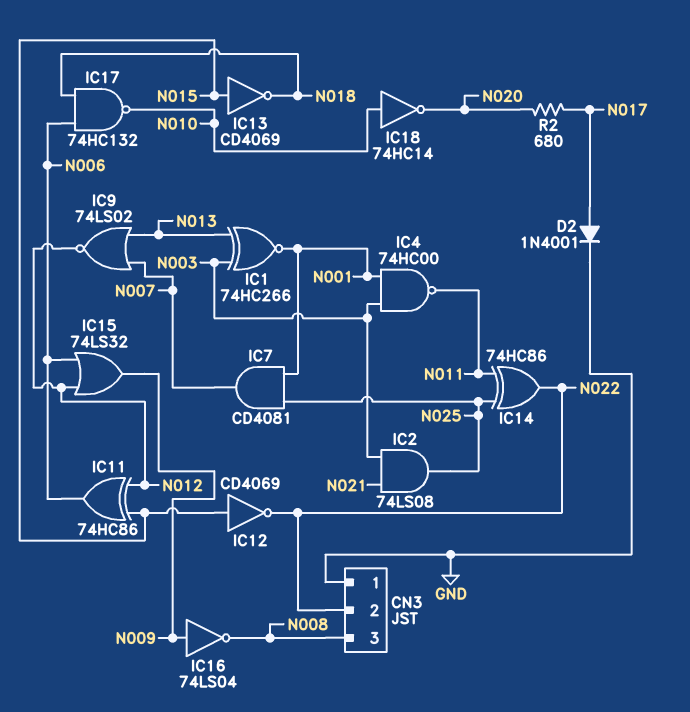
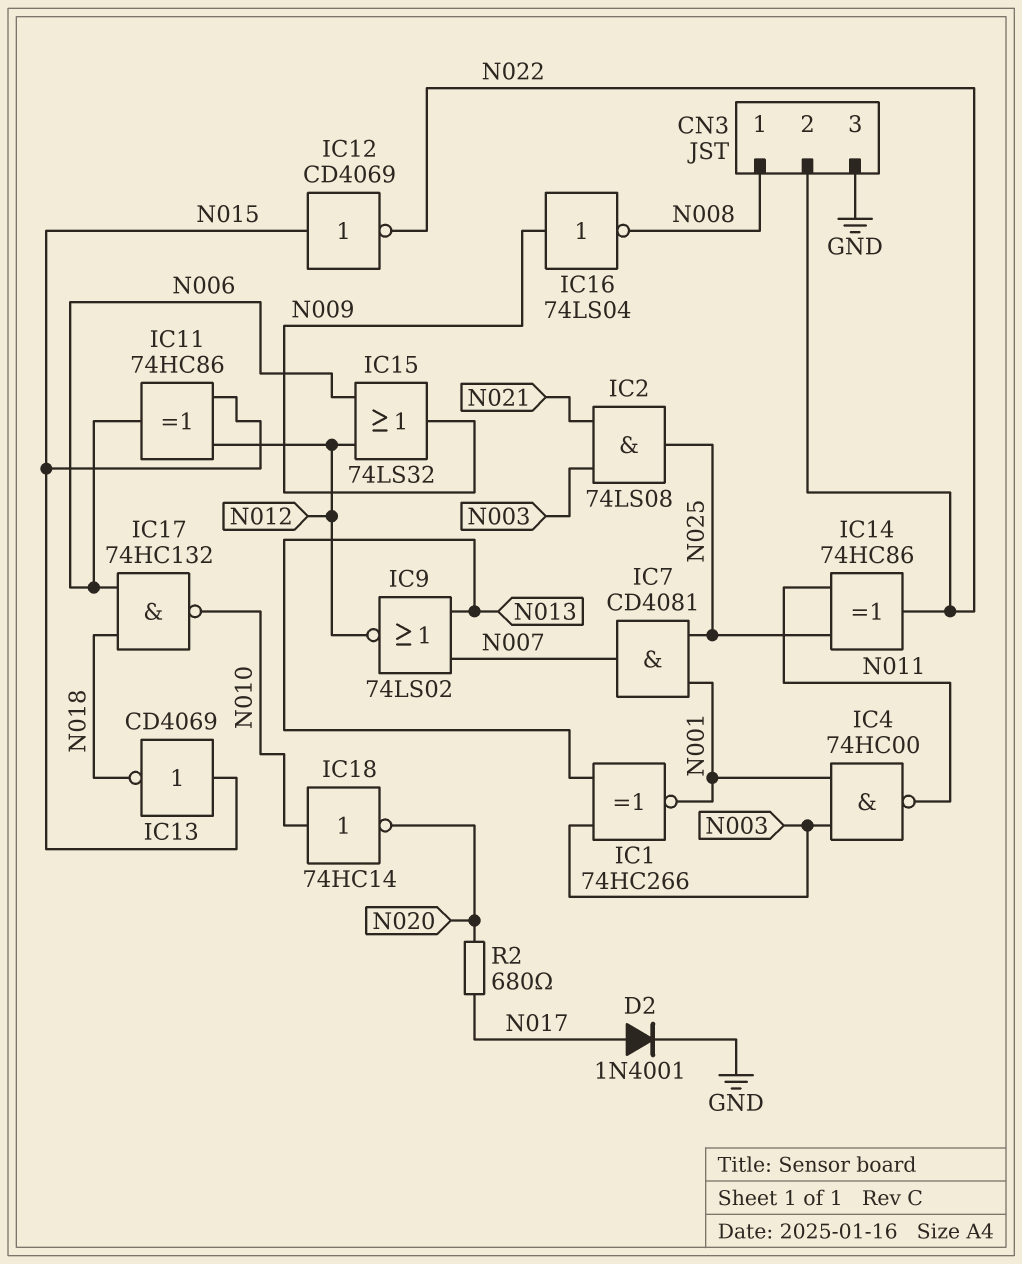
CN3 pin 1: GND -> N008
CN3 pin 3: N008 -> GND

